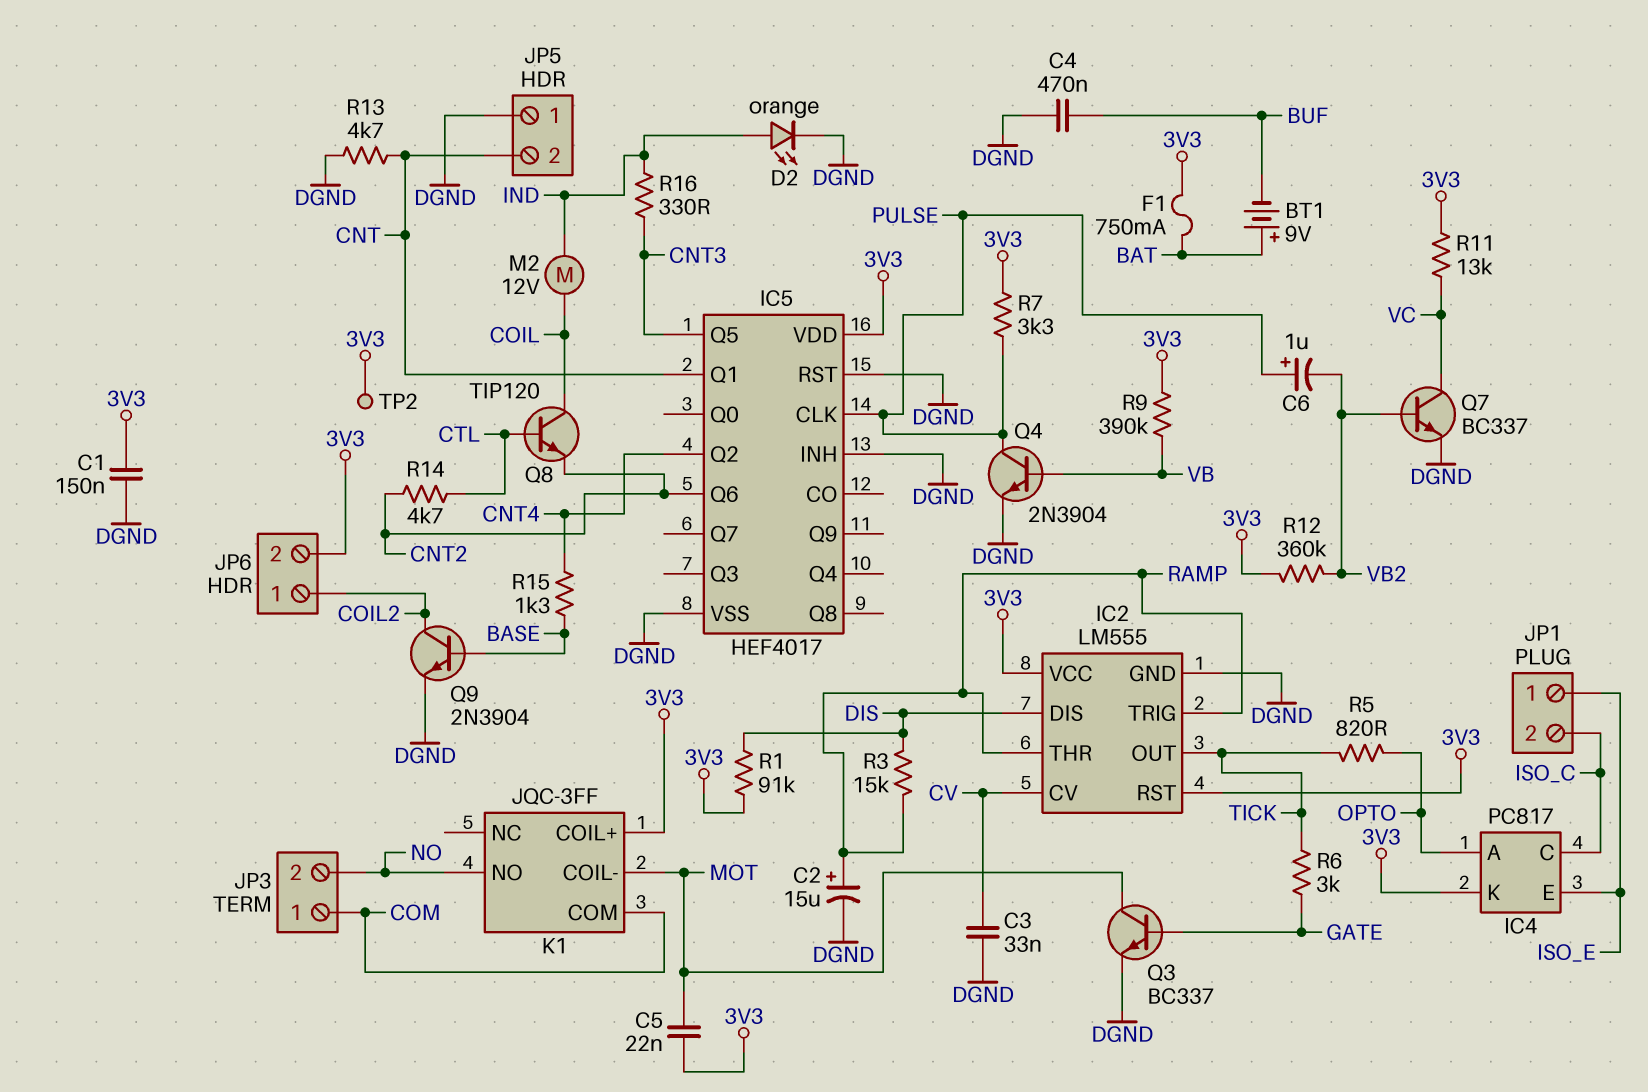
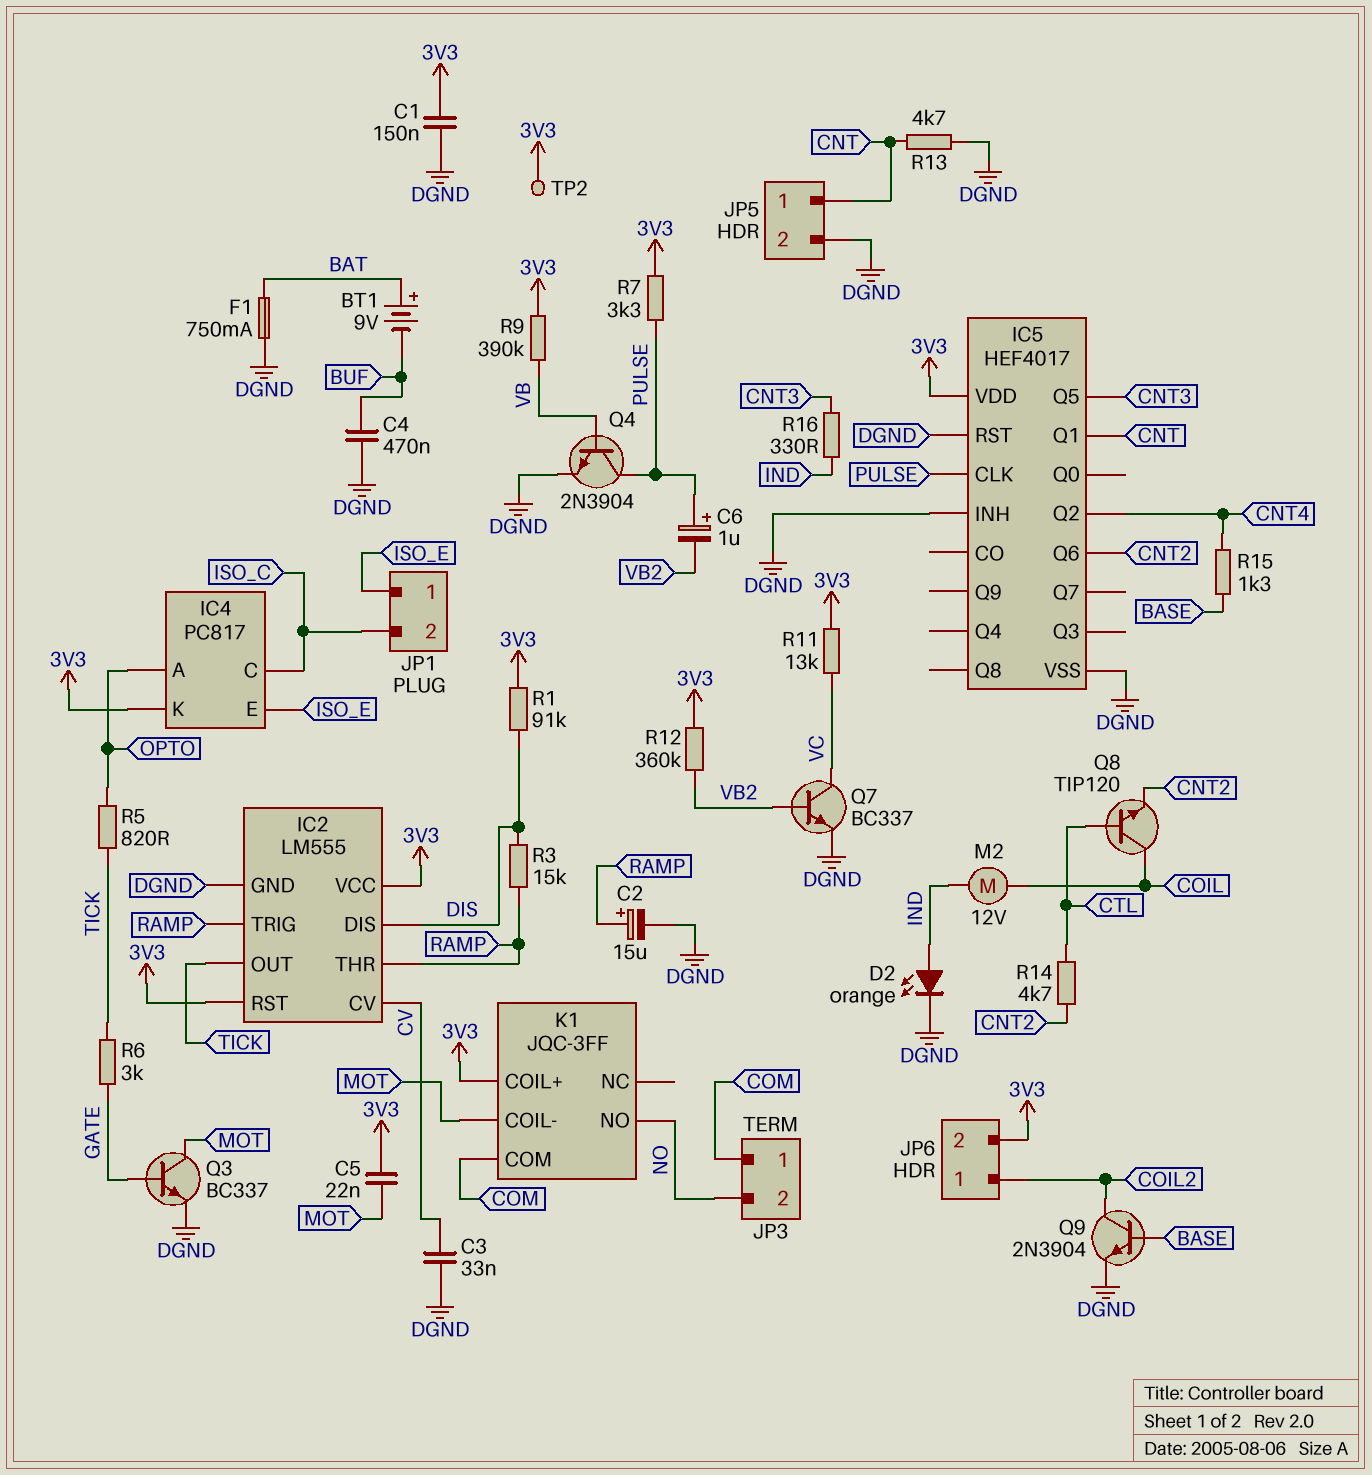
F1: 750mA (3V3, BAT) -> 750mA (BAT, DGND)
JP5 pin 1: DGND -> CNT
JP5 pin 2: CNT -> DGND

